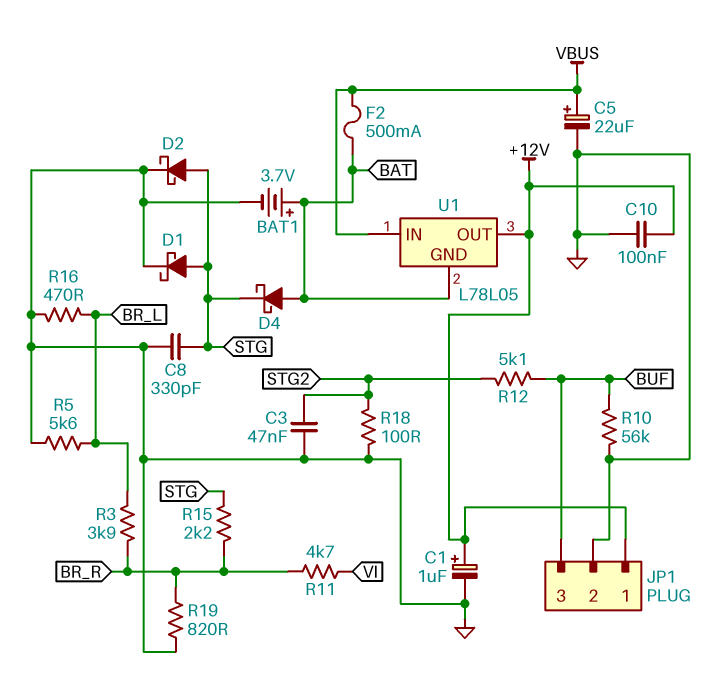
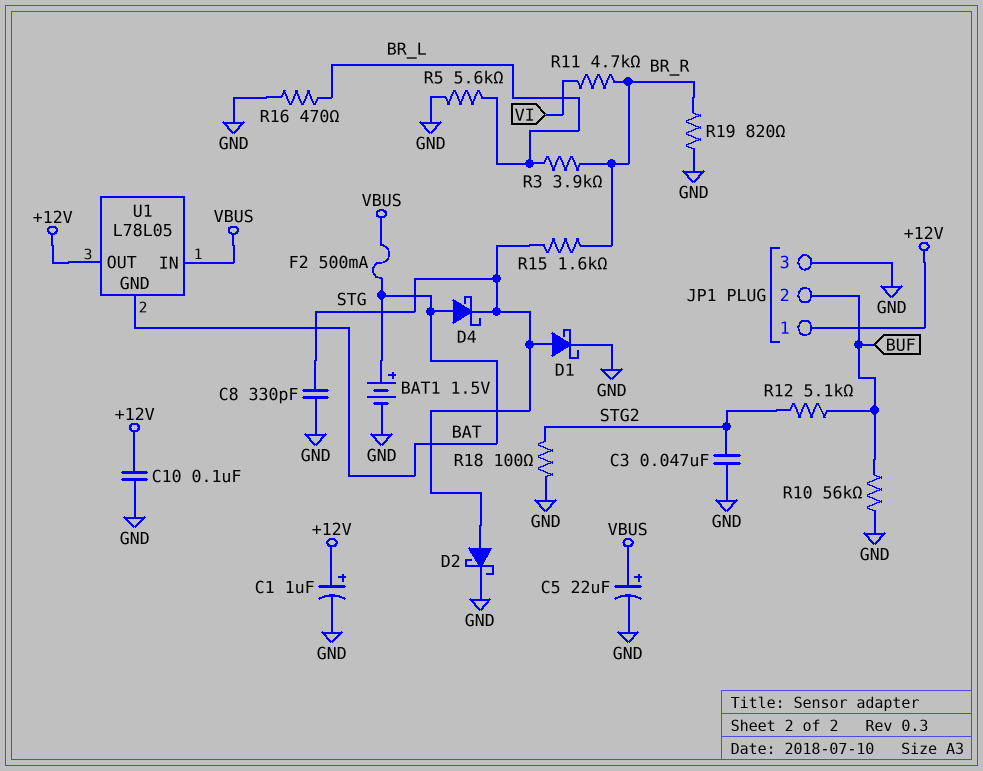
BAT1: 3.7V (plus BAT, minus GND) -> 1.5V (plus BAT, minus GND)
JP1 pin 2: GND -> BUF
JP1 pin 3: BUF -> GND
R15: 2.2k (BR_R, STG) -> 1.6k (BR_R, STG)

